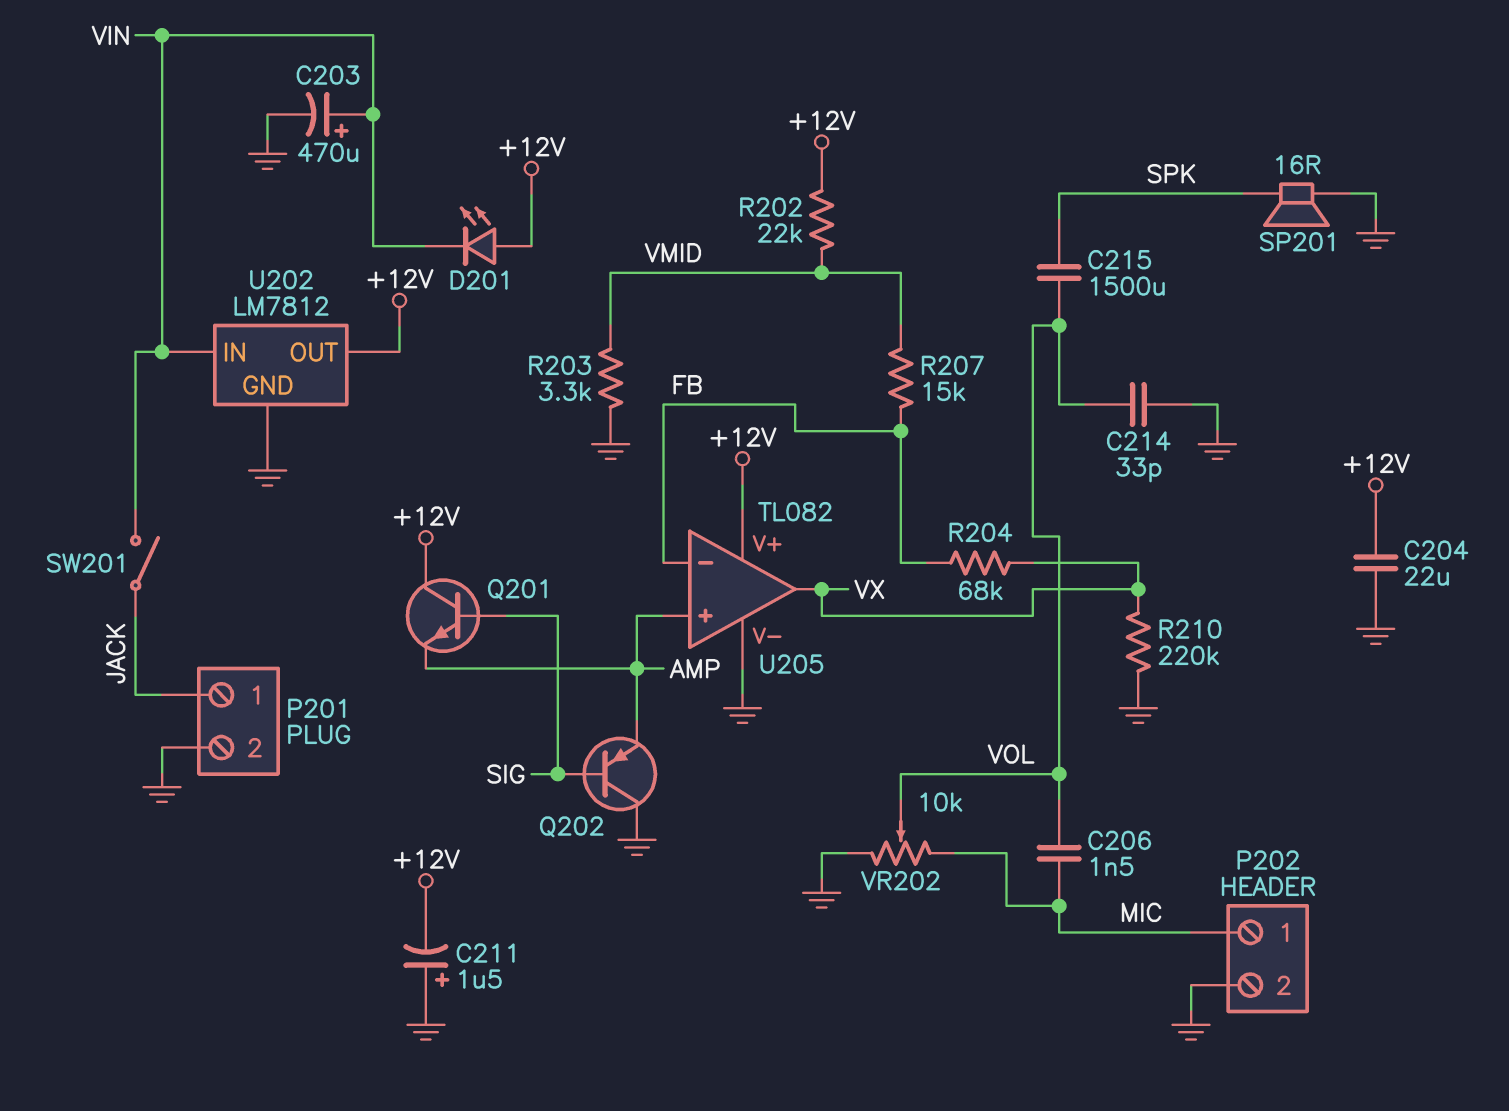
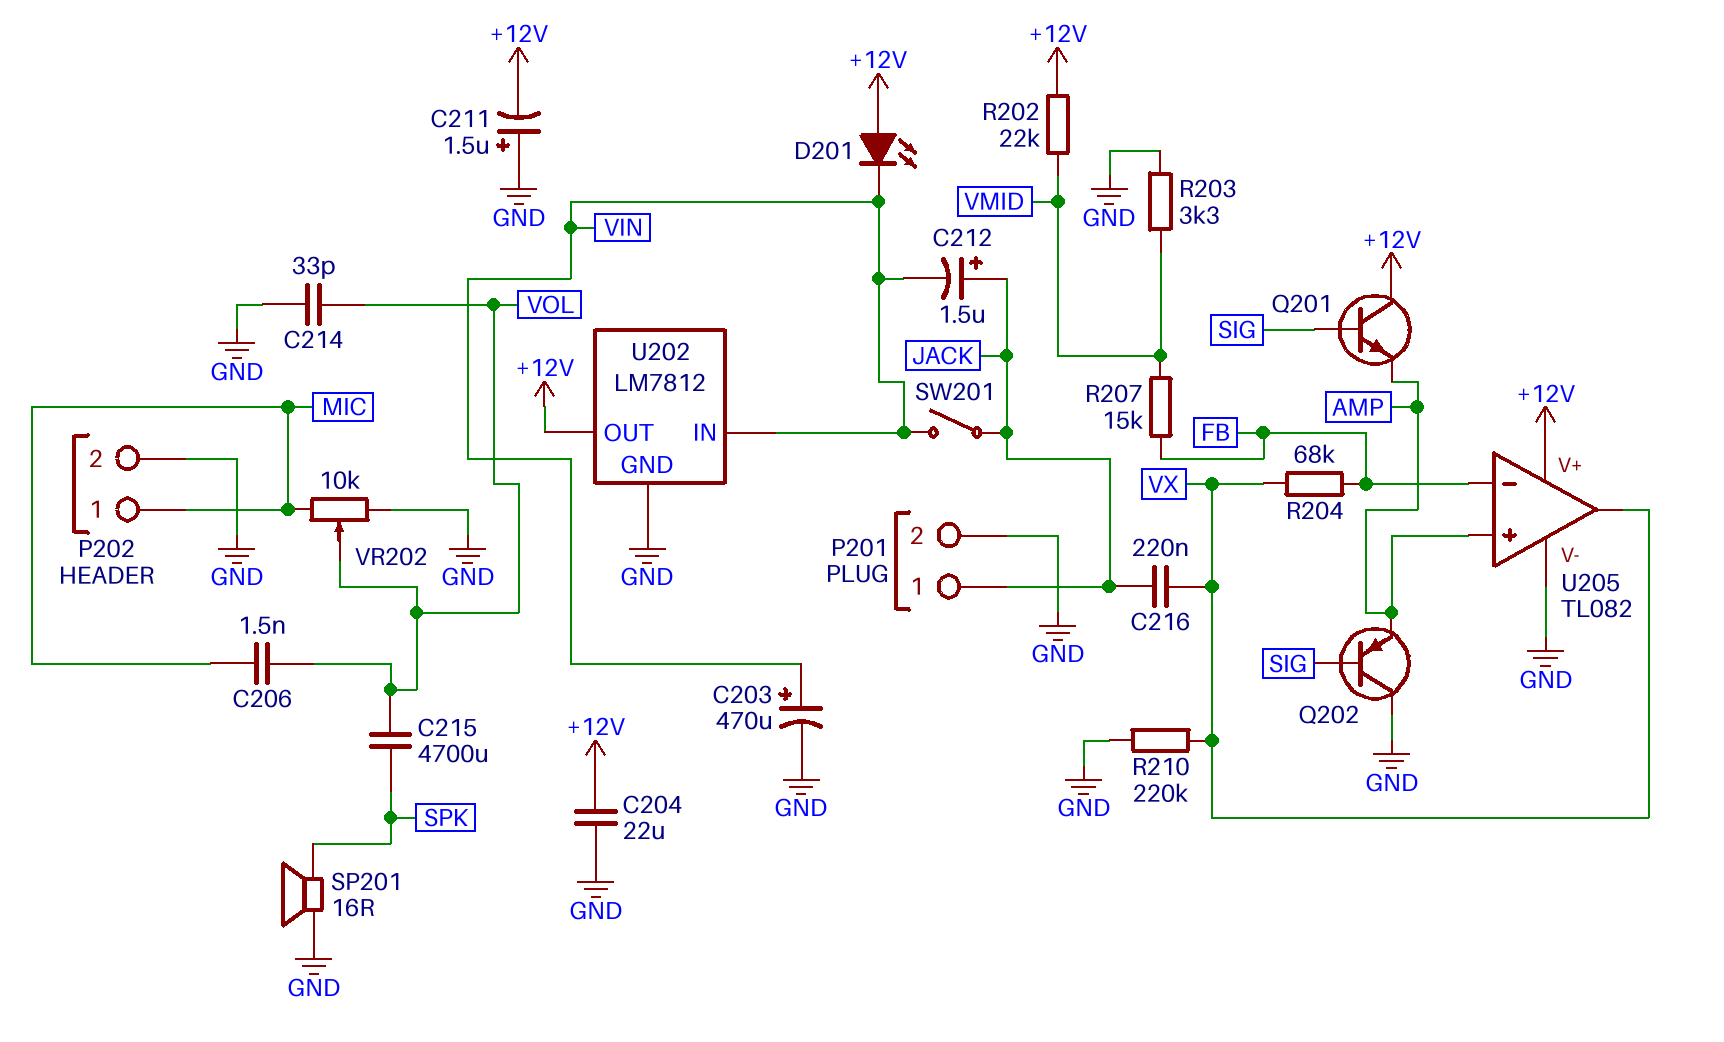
C212: none -> 1.5uF (plus JACK, minus VIN)
C215: 1500uF (SPK, VOL) -> 4700uF (SPK, VOL)
C216: none -> 220nF (JACK, VX)

